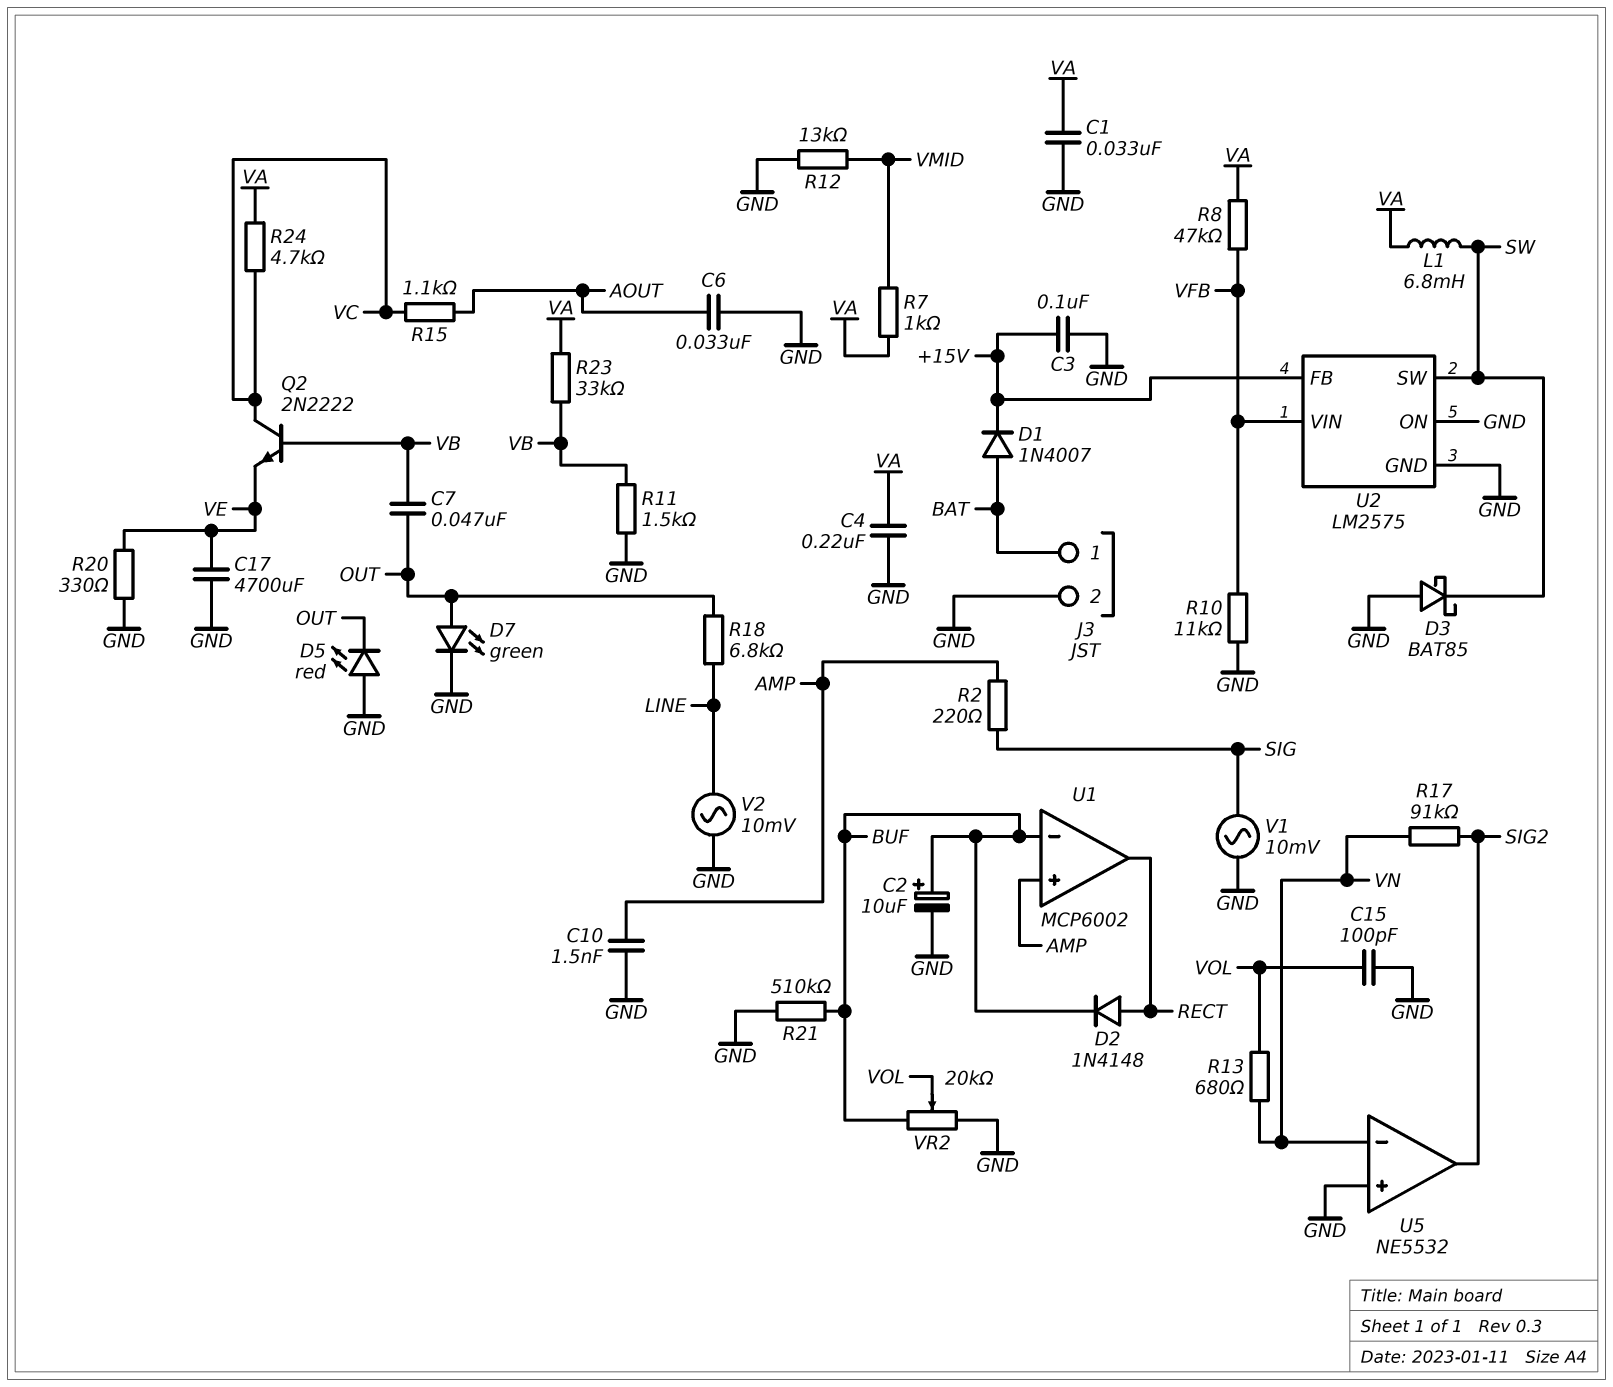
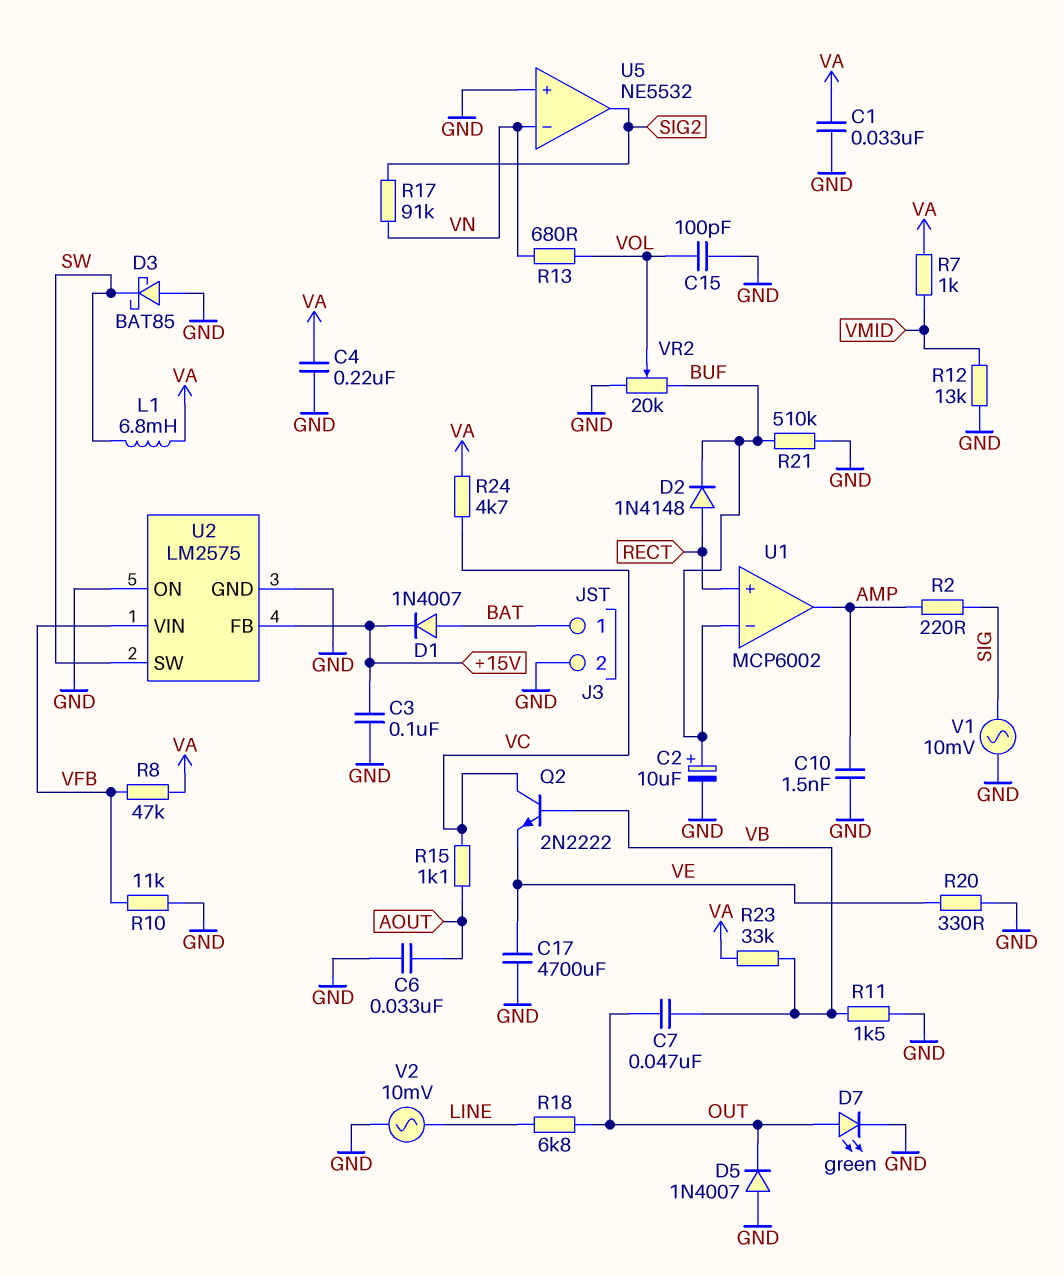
D5: LED red (A GND, K OUT) -> diode 1N4007 (A GND, K OUT)
U1 pin in+: AMP -> RECT
U1 pin out: RECT -> AMP

